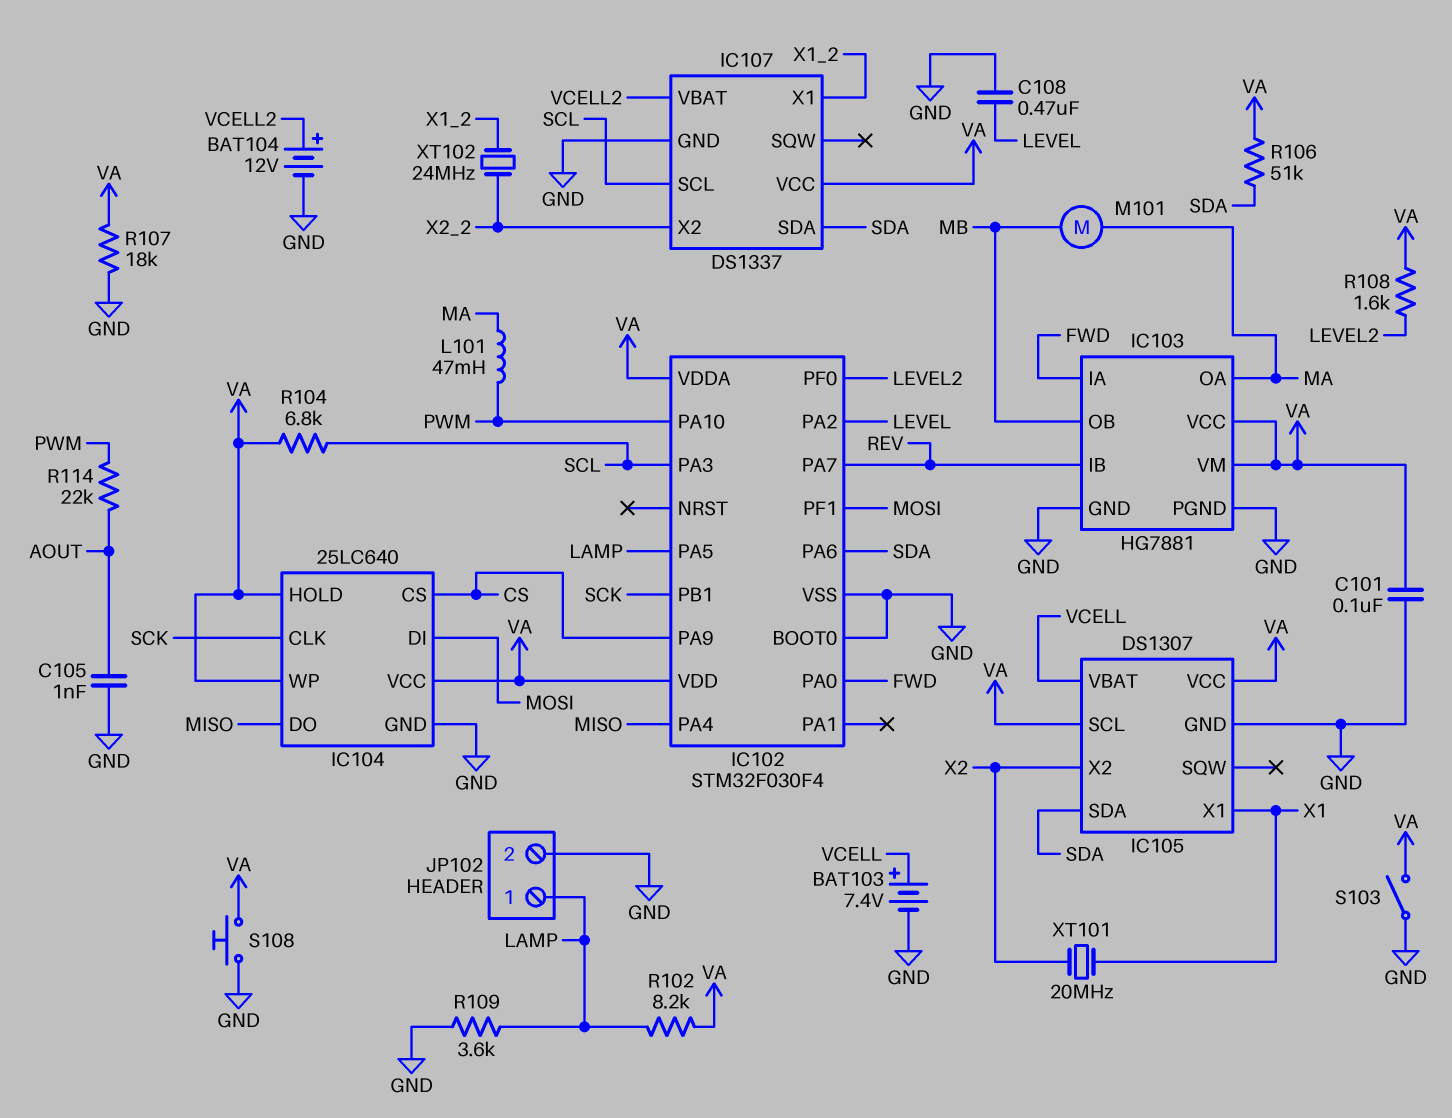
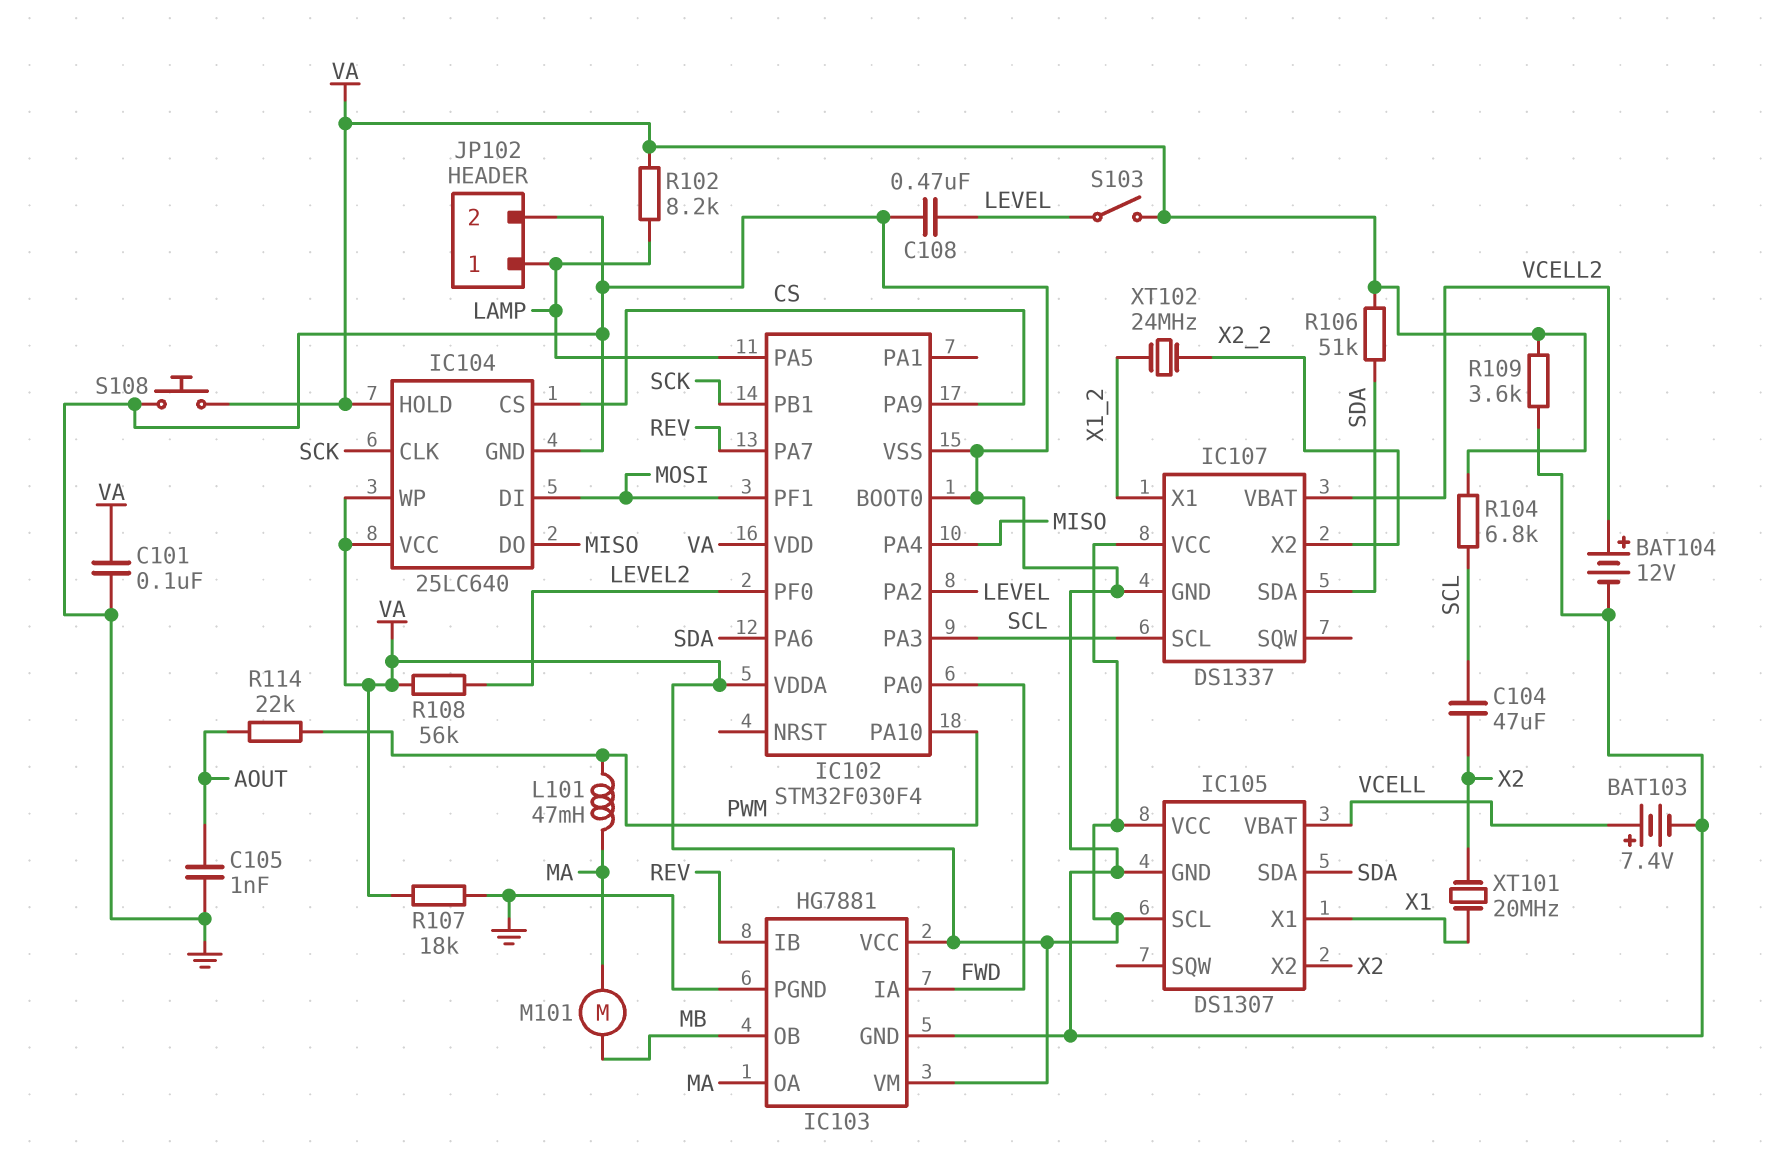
C104: none -> 47uF (SCL, X2)
R108: 1.6k (LEVEL2, VA) -> 56k (LEVEL2, VA)
R109: 3.6k (GND, LAMP) -> 3.6k (GND, VA)
S103: switch (GND, VA) -> switch (LEVEL, VA)

